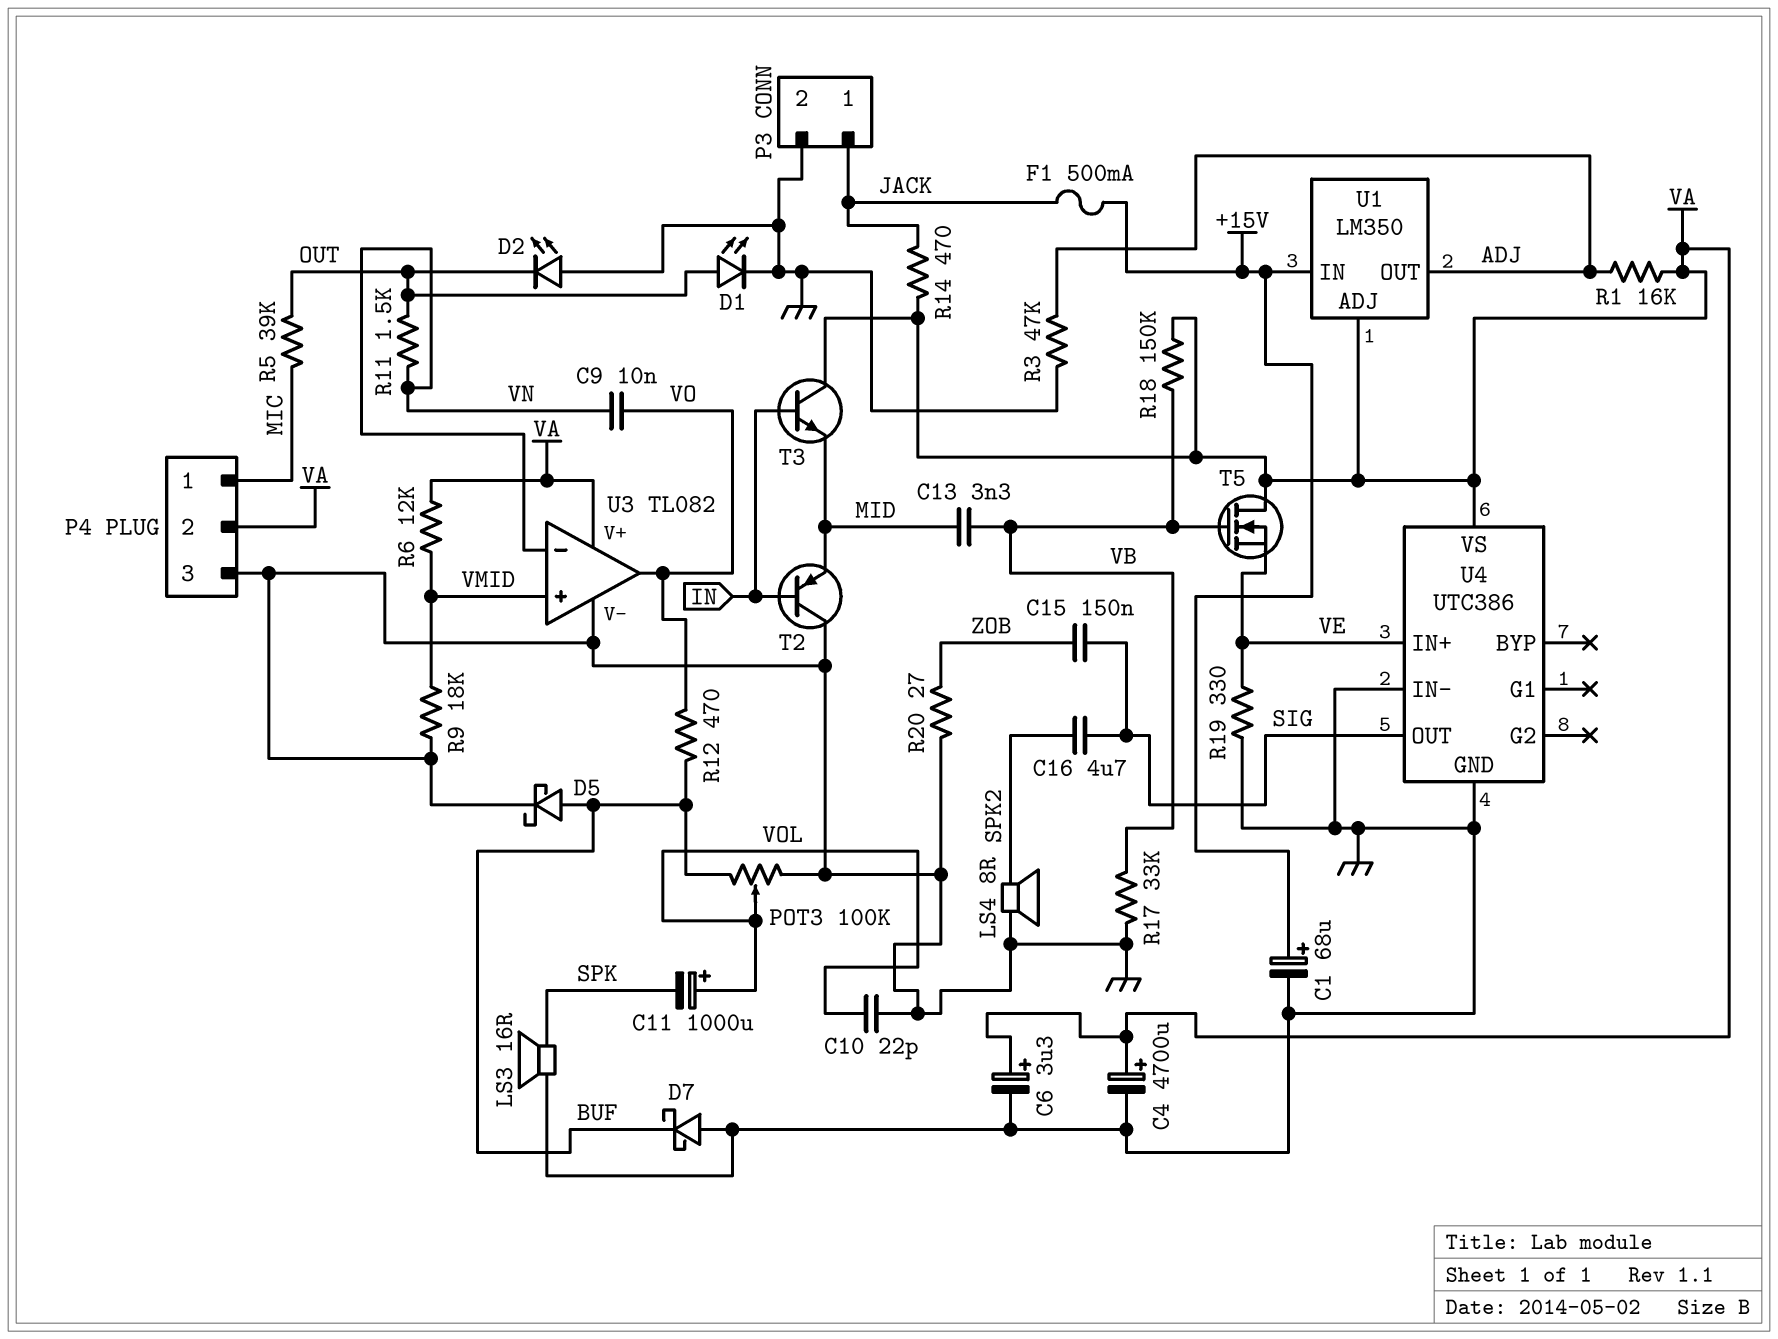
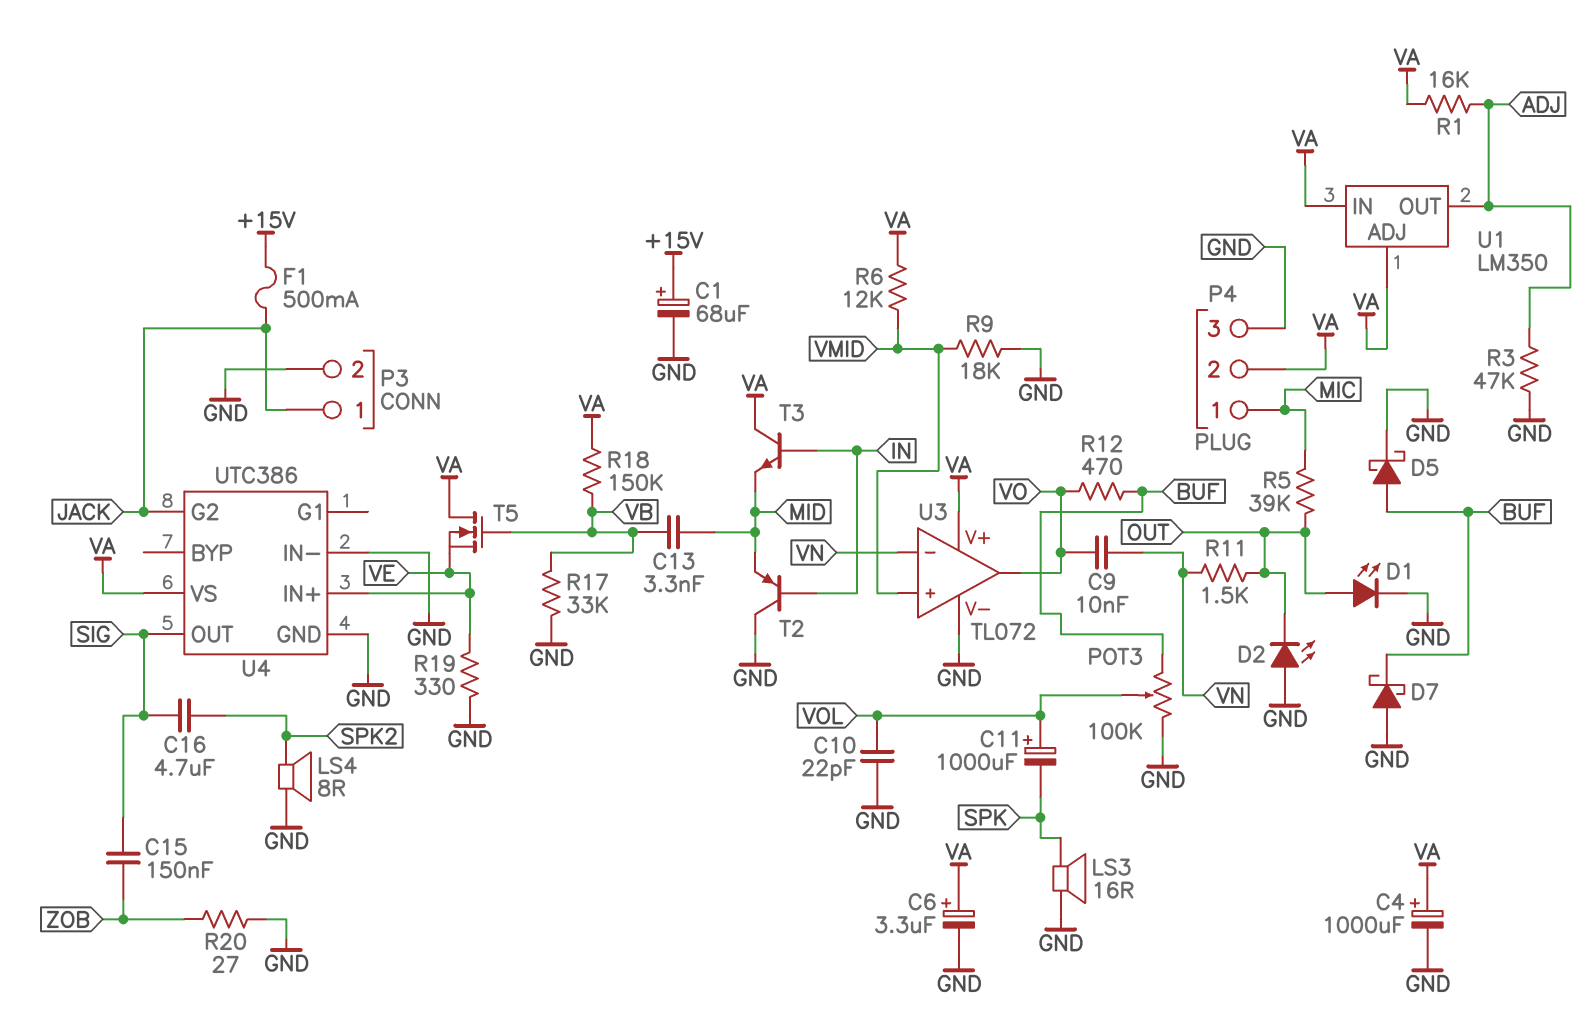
C4: 4700uF (plus VA, minus GND) -> 1000uF (plus VA, minus GND)
R14: 470 (JACK, VA) -> none
U1 pin IN: +15V -> VA
U3: TL082 -> TL072
U4 pin G2: none -> JACK

